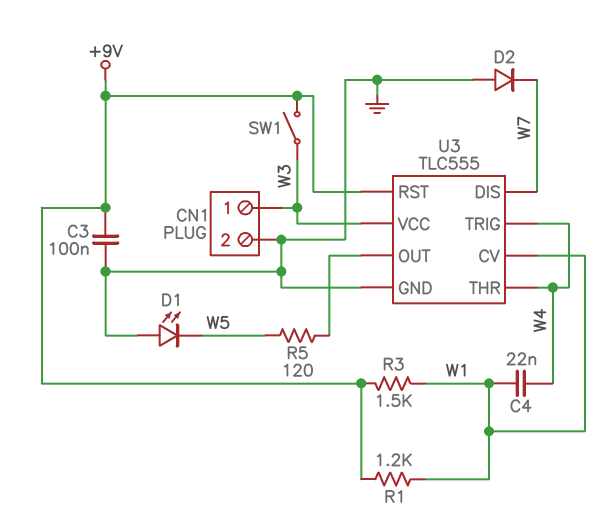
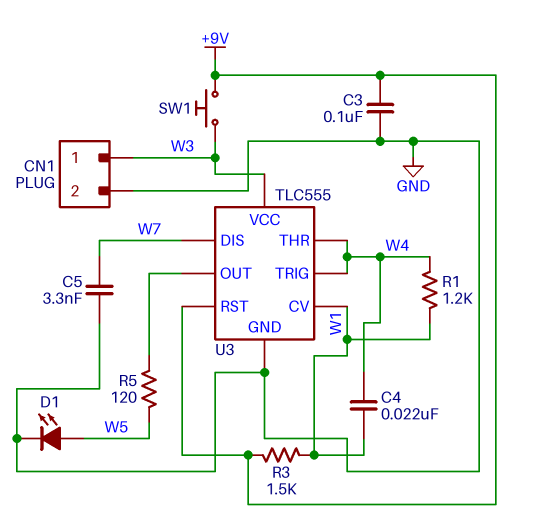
C5: none -> 3.3nF (GND, W7)
D1: LED (A GND, K W5) -> LED (A W5, K GND)
D2: diode (A GND, K W7) -> none
R1: 1.2k (+9V, W1) -> 1.2k (W1, W4)
SW1: switch (+9V, W3) -> button (+9V, W3)

